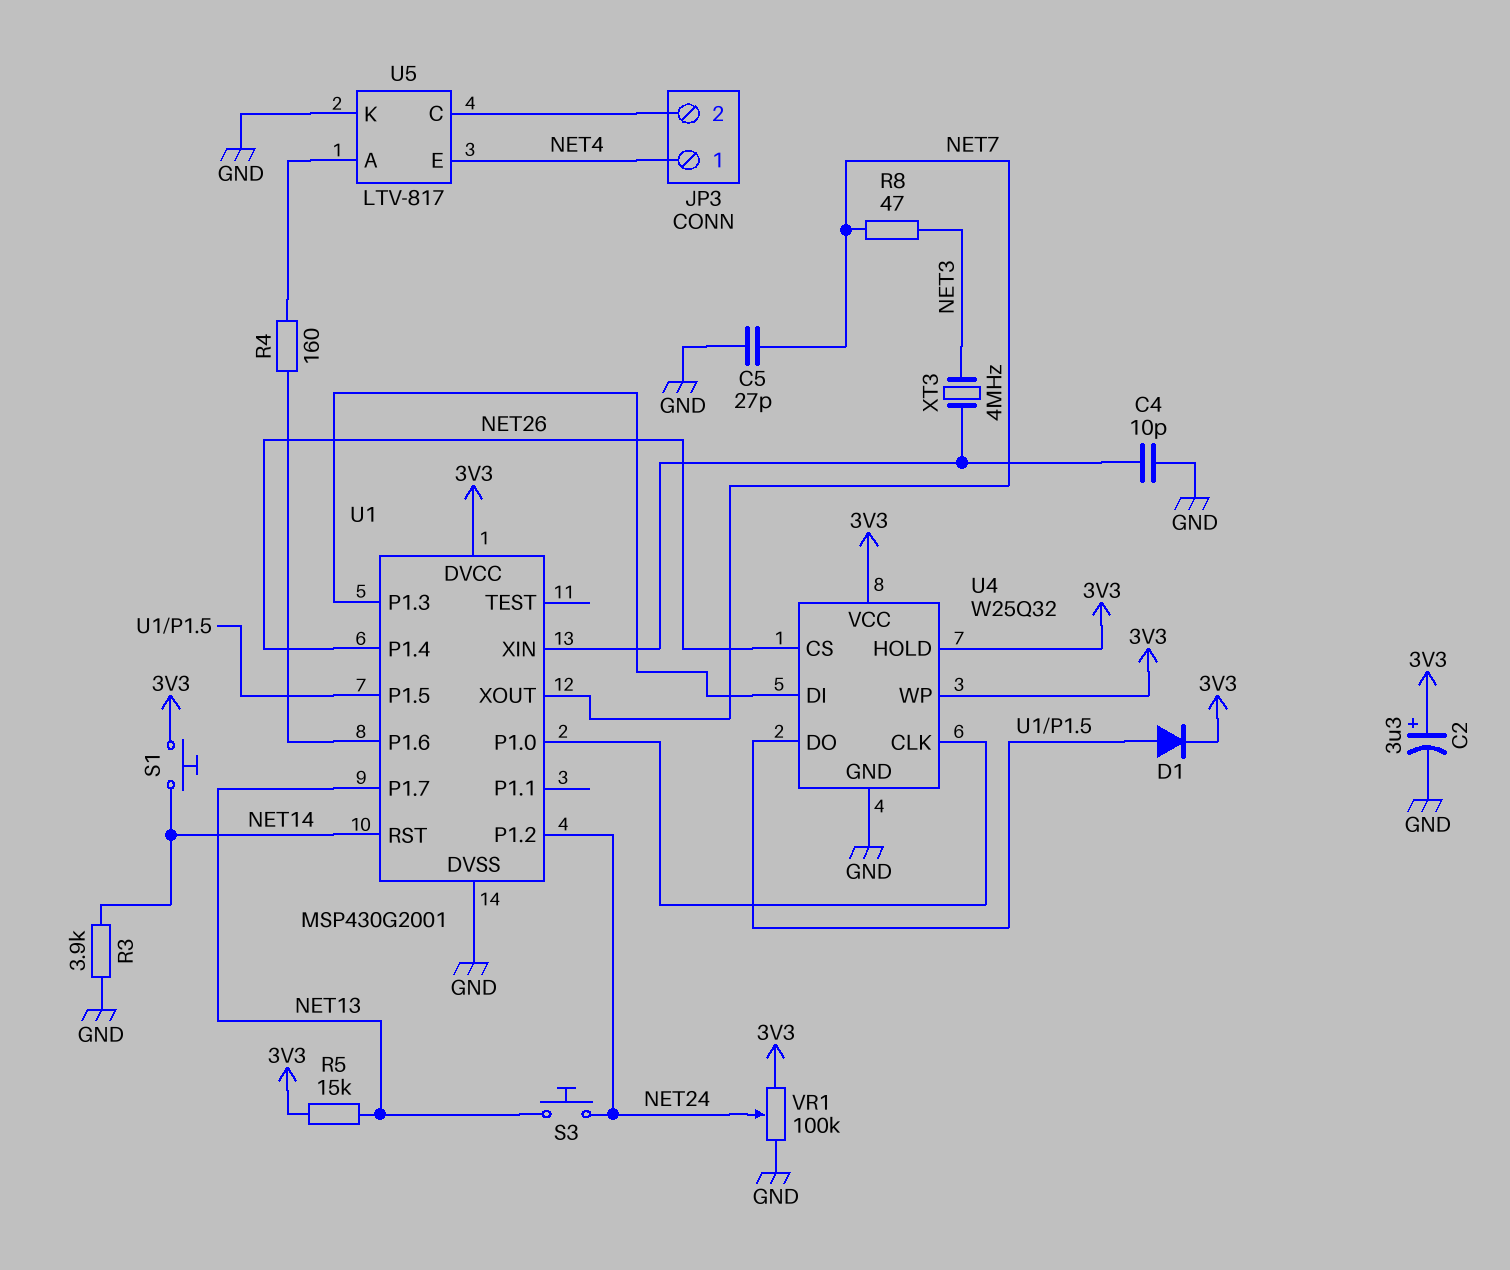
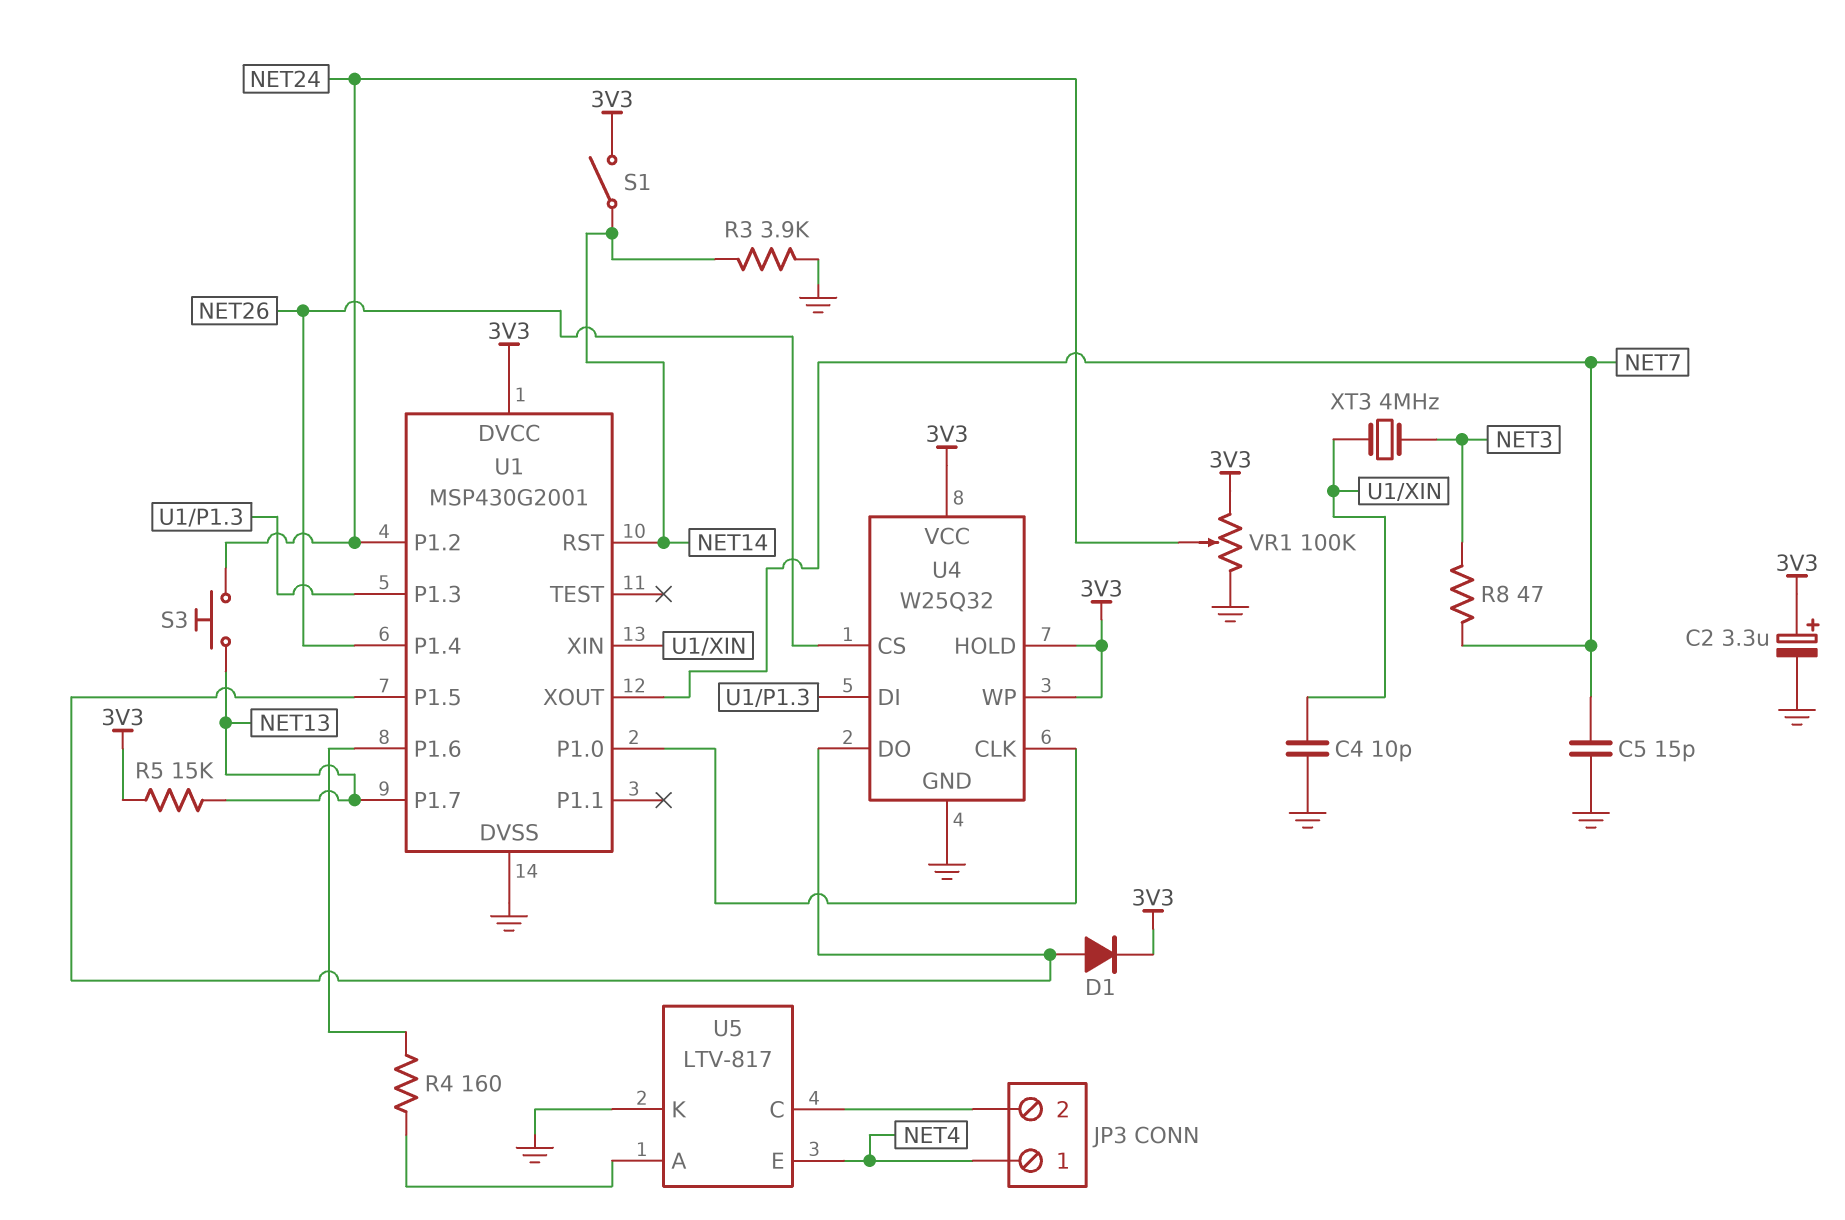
C5: 27pF (GND, NET7) -> 15pF (GND, NET7)
S1: button (3V3, NET14) -> switch (3V3, NET14)

